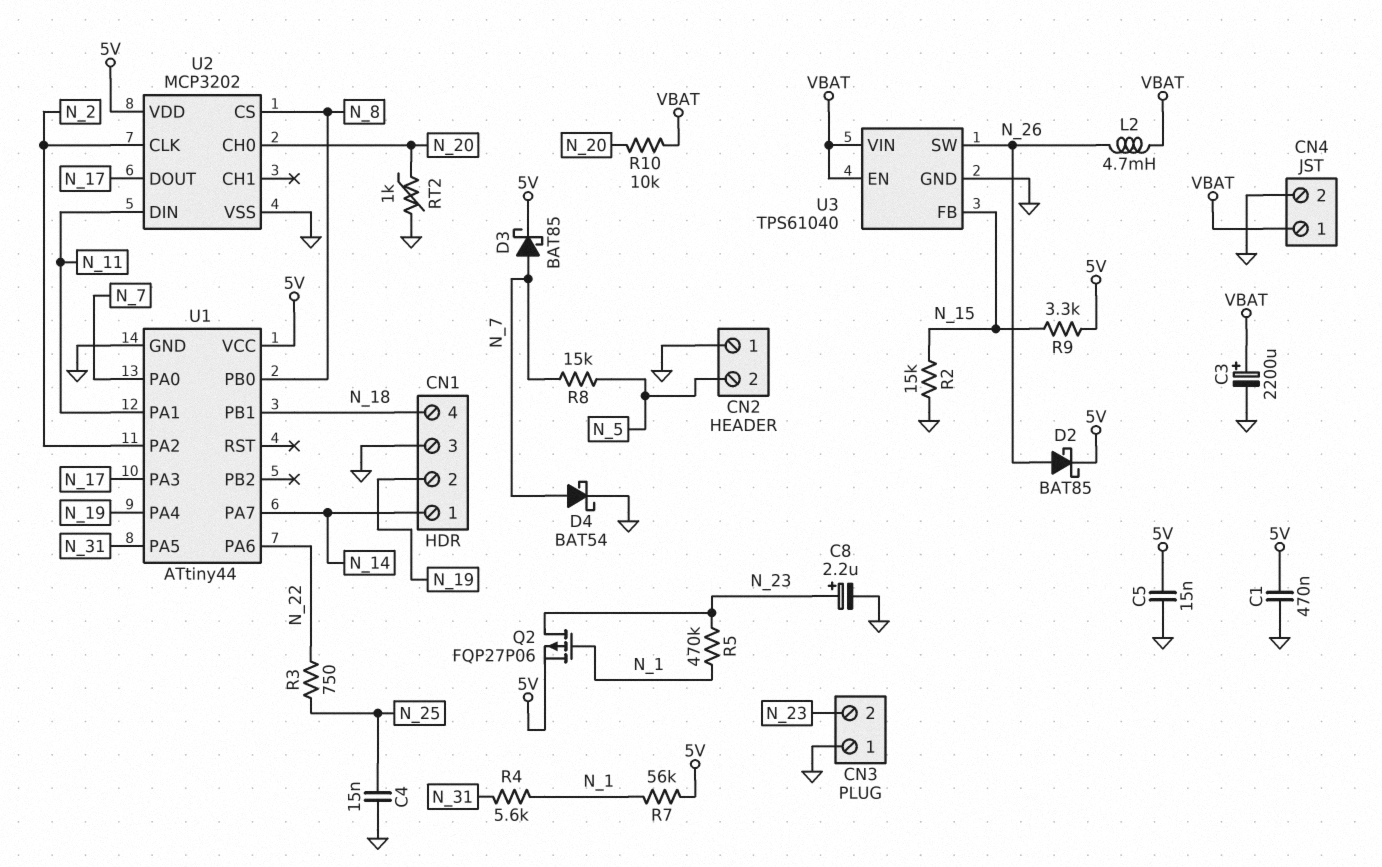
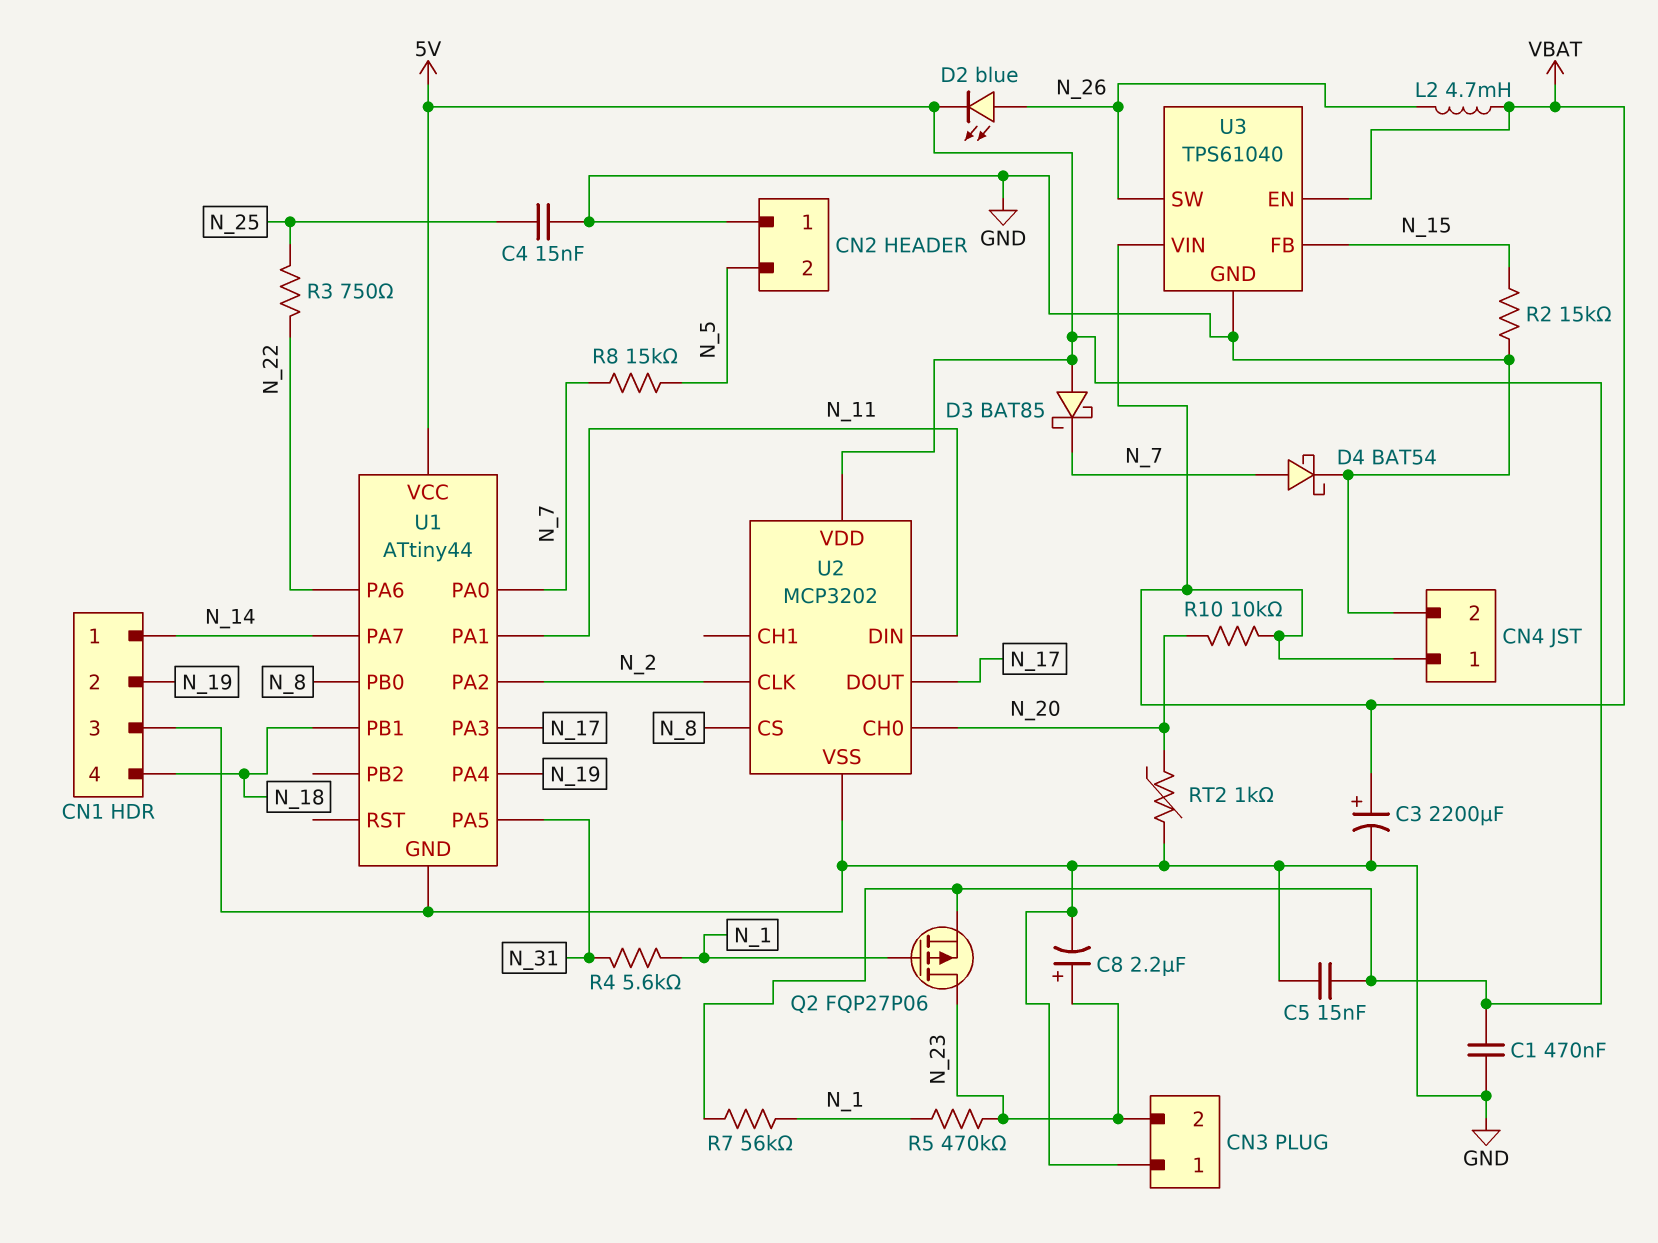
D2: schottky BAT85 (A N_26, K 5V) -> LED blue (A N_26, K 5V)
D3: schottky BAT85 (A N_7, K 5V) -> schottky BAT85 (A 5V, K N_7)
R9: 3.3k (5V, N_15) -> none

